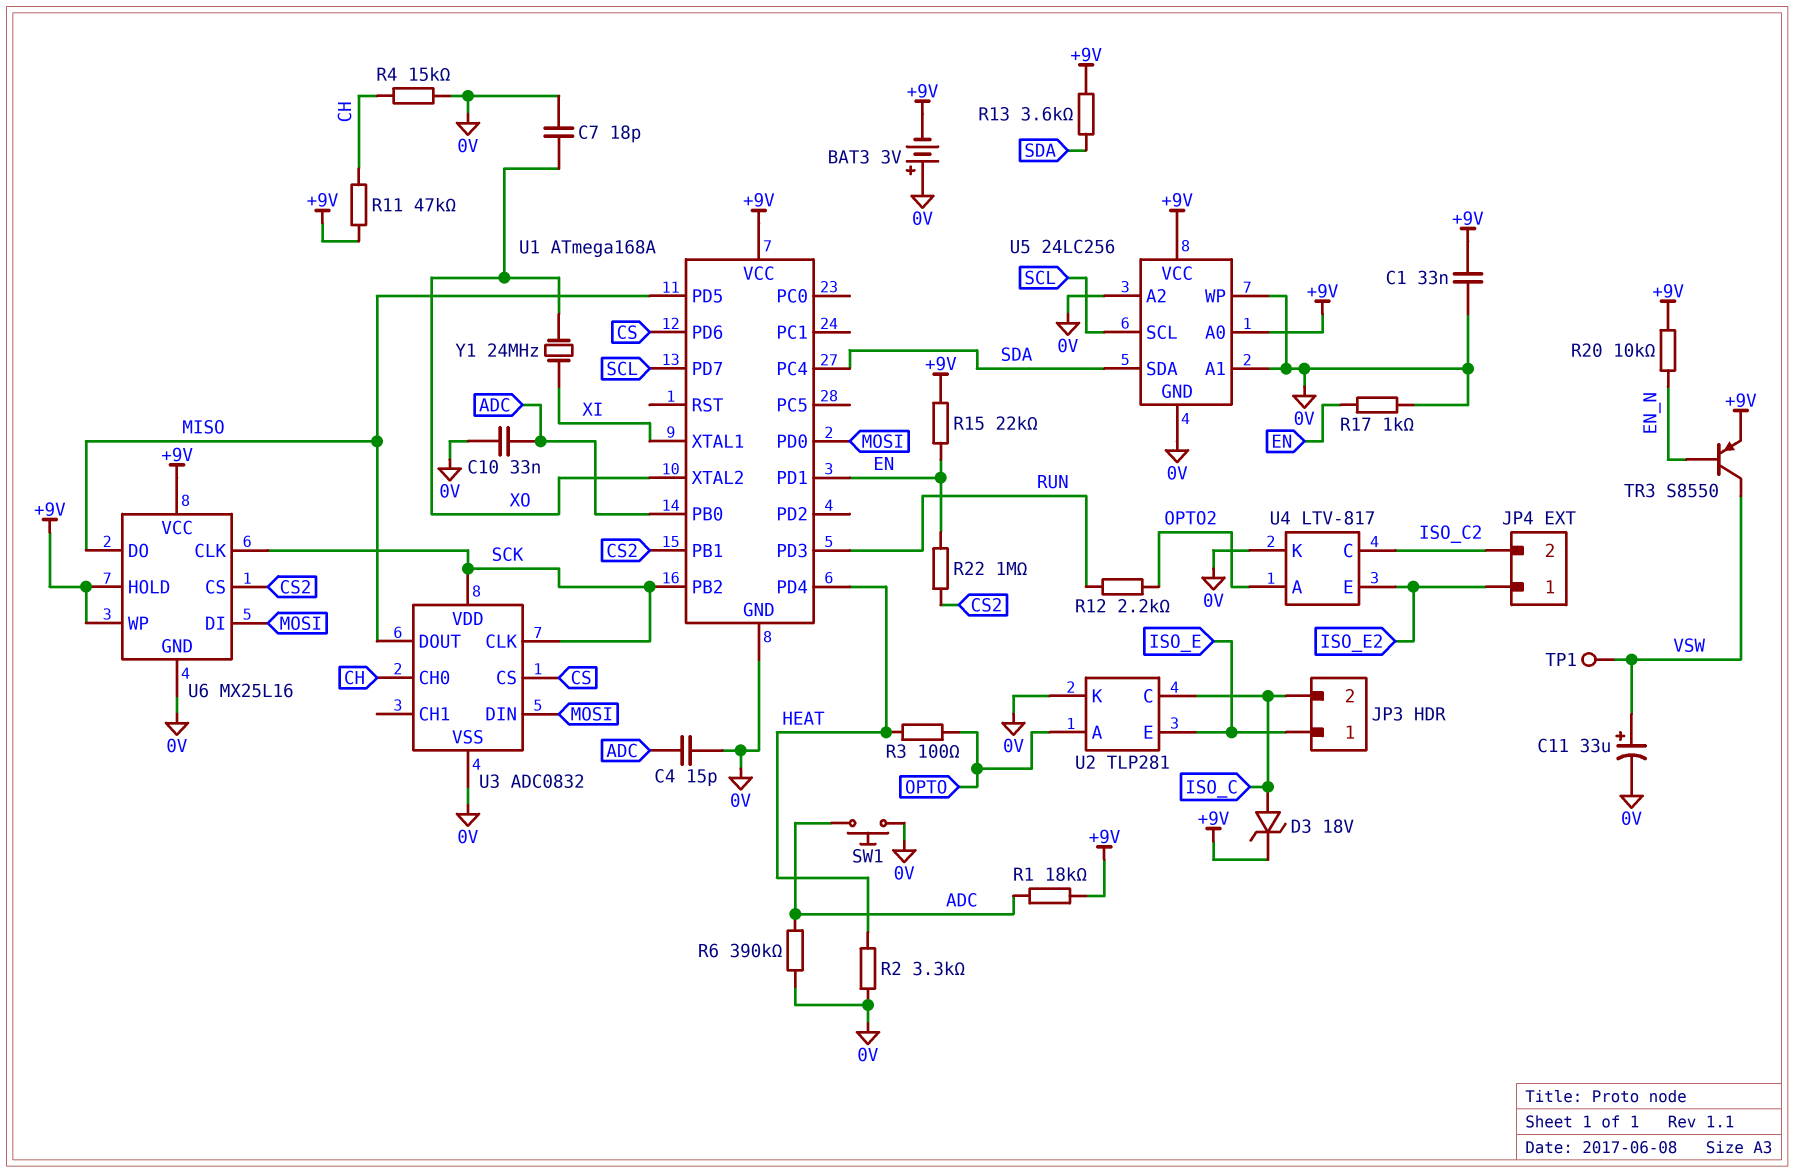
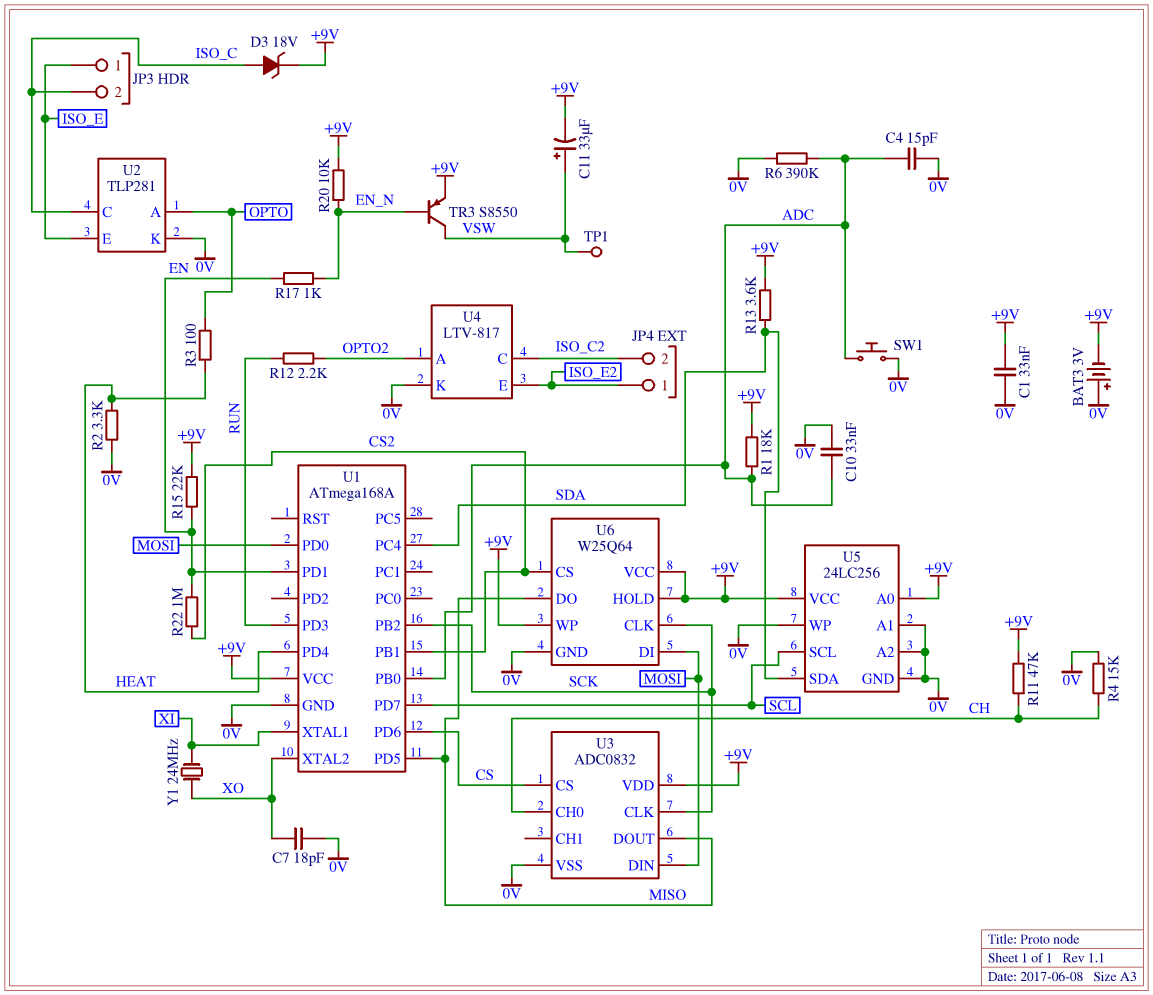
C11: 33uF (plus VSW, minus 0V) -> 33uF (plus VSW, minus +9V)
R17: 1k (0V, EN) -> 1k (EN, EN_N)
U3 pin VDD: SCK -> +9V
U6: MX25L16 -> W25Q64

